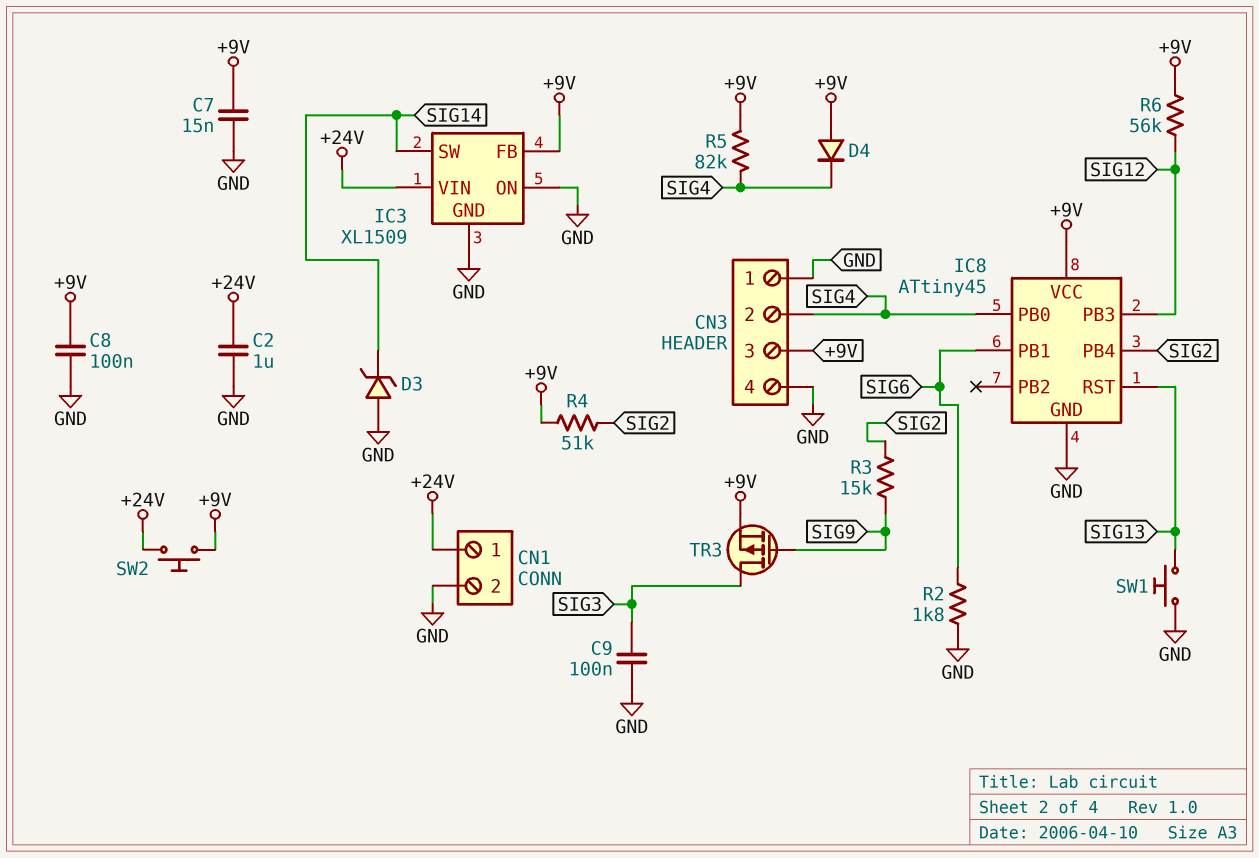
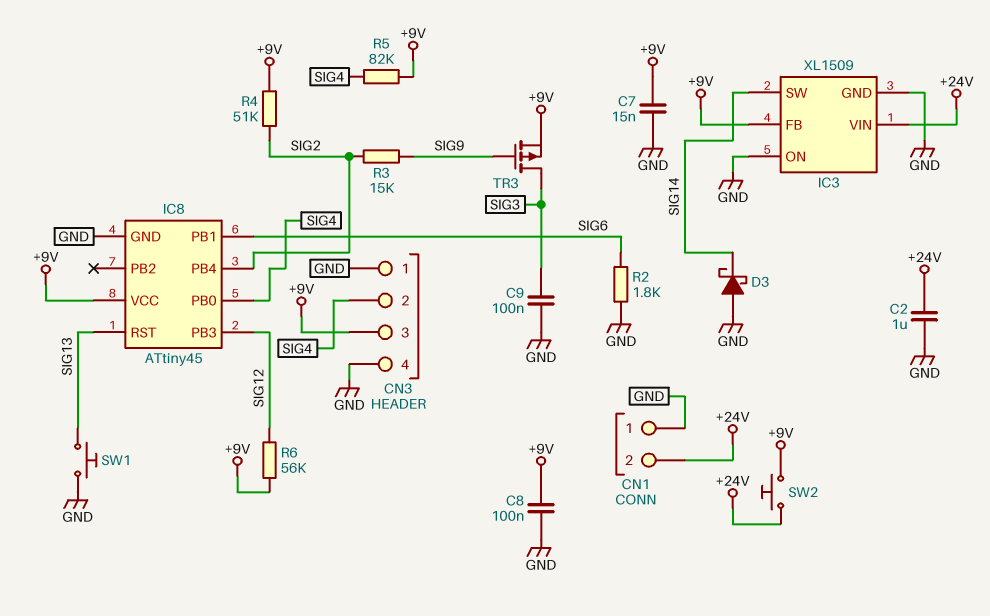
CN1 pin 1: +24V -> GND
CN1 pin 2: GND -> +24V
D3: zener (A GND, K SIG14) -> schottky (A GND, K SIG14)
D4: diode (A +9V, K SIG4) -> none

